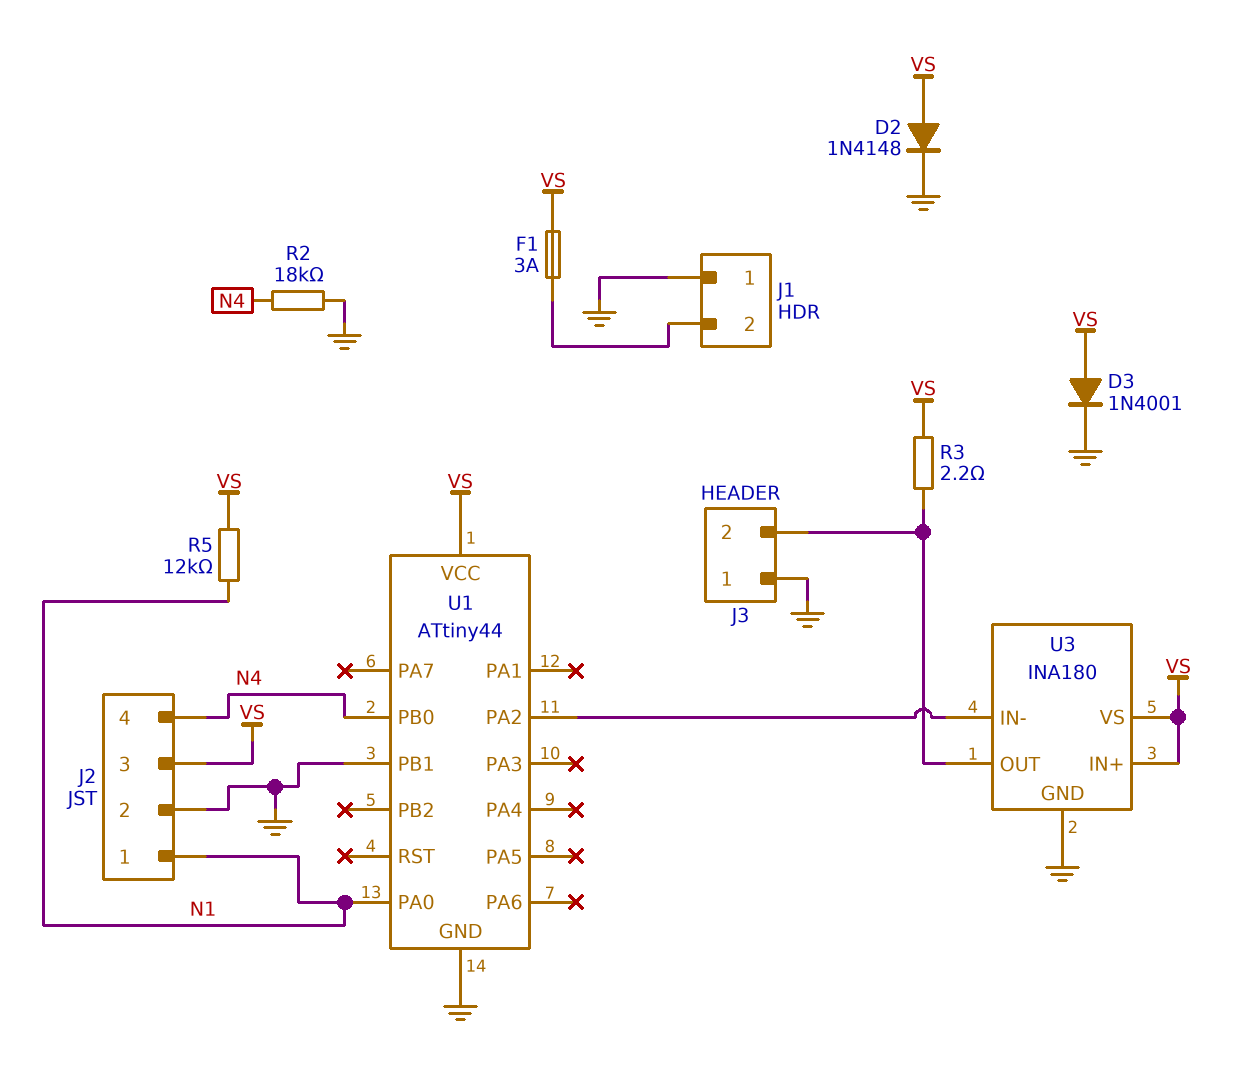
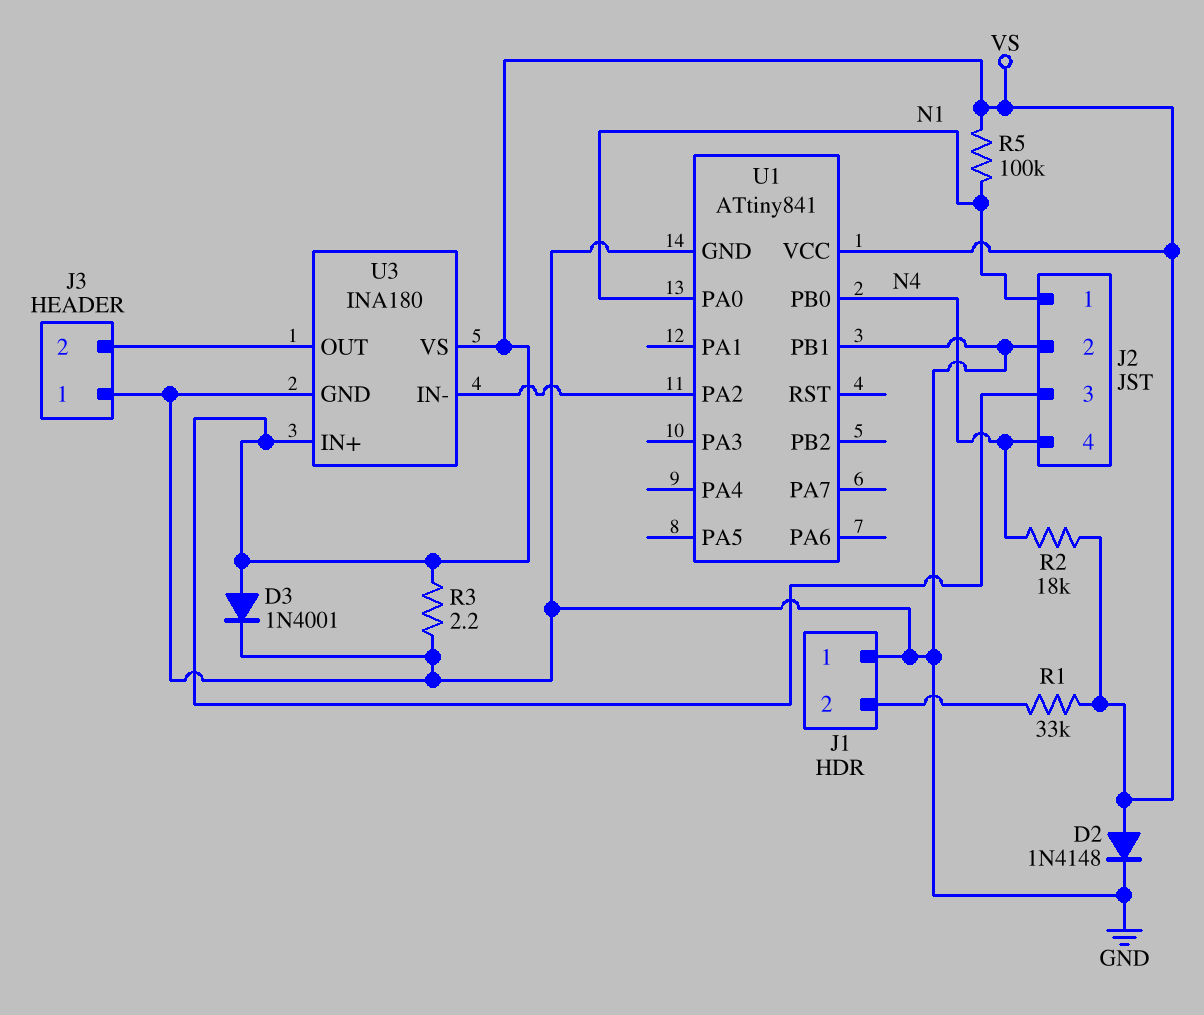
F1: 3A (J1/2, VS) -> none
R1: none -> 33k (J1/2, VS)
R2: 18k (GND, N4) -> 18k (N4, VS)
R3: 2.2 (J3/2, VS) -> 2.2 (GND, VS)
R5: 12k (N1, VS) -> 100k (N1, VS)
U1: ATtiny44 -> ATtiny841

